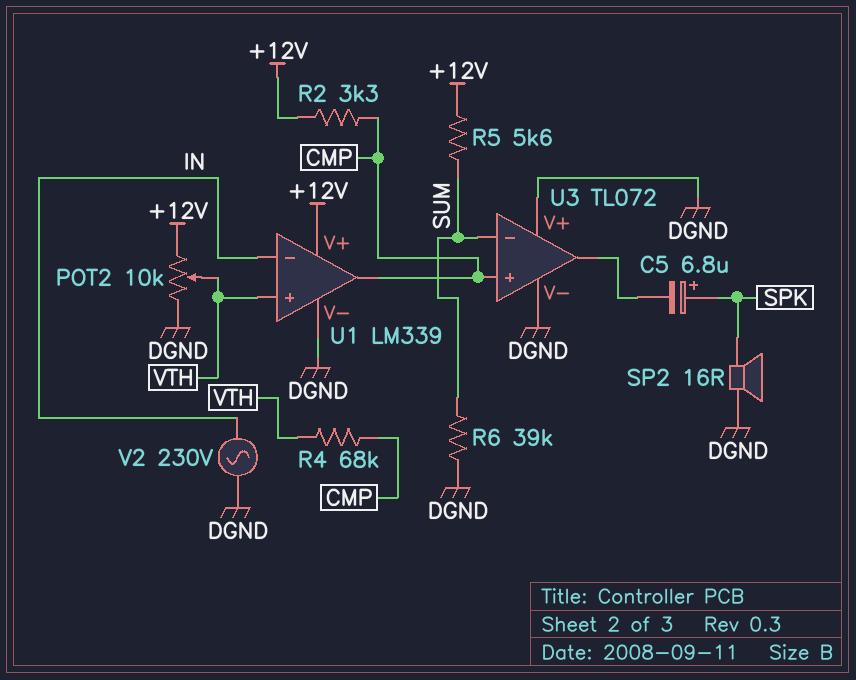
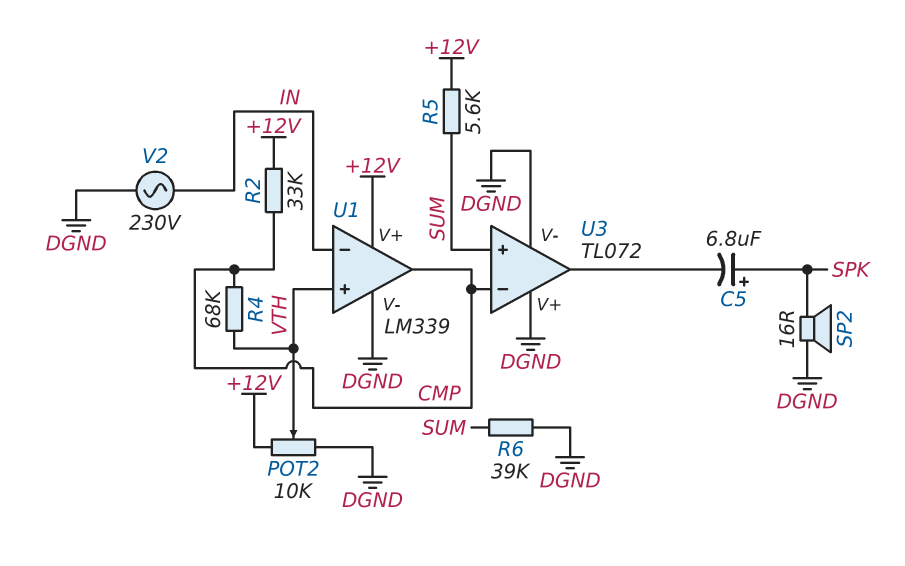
R2: 3.3k (+12V, CMP) -> 33k (+12V, CMP)
U3 pin in+: CMP -> SUM
U3 pin in-: SUM -> CMP

